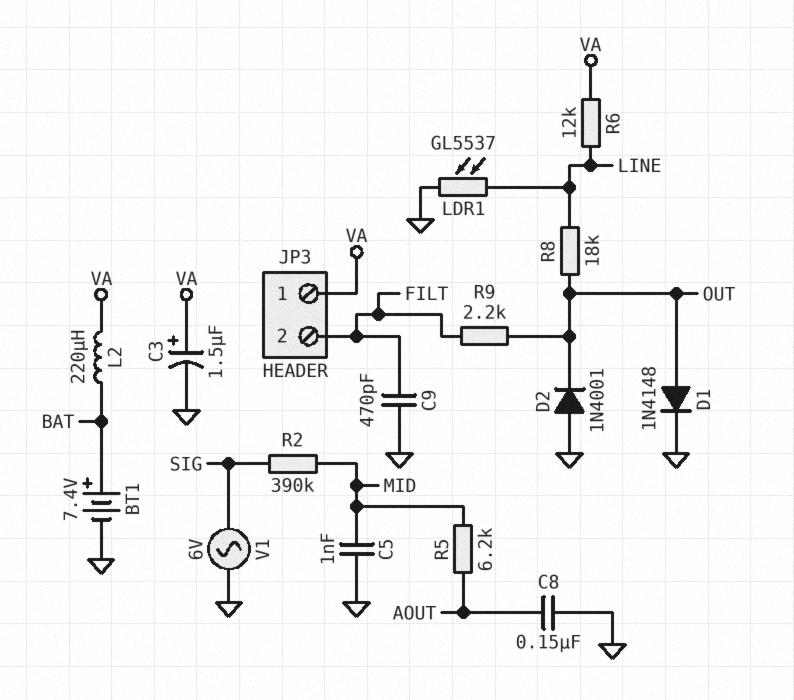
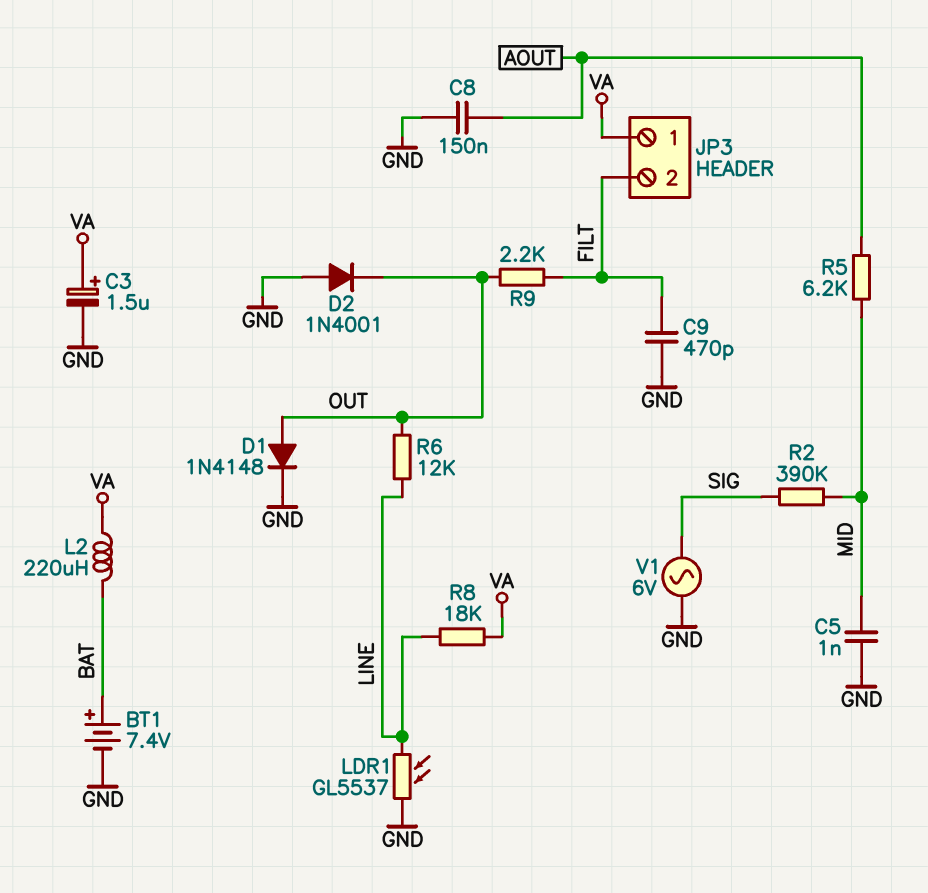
R6: 12k (LINE, VA) -> 12k (LINE, OUT)
R8: 18k (LINE, OUT) -> 18k (LINE, VA)

